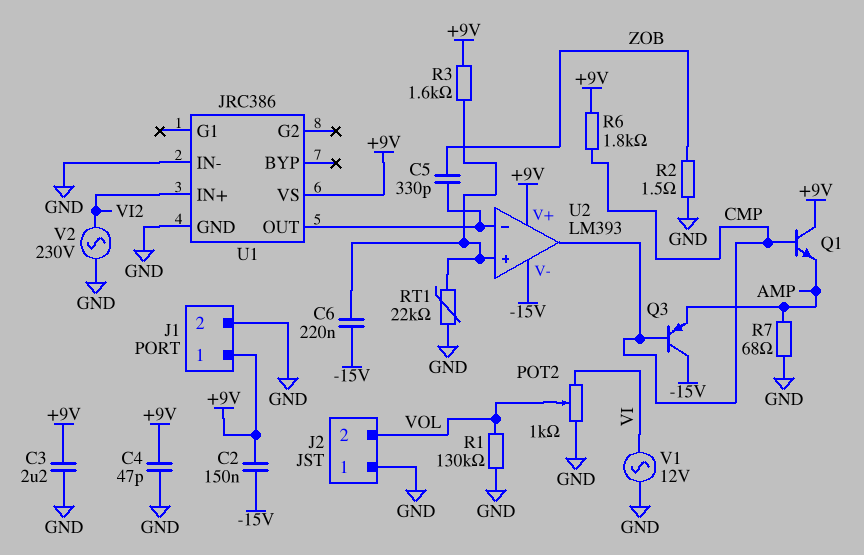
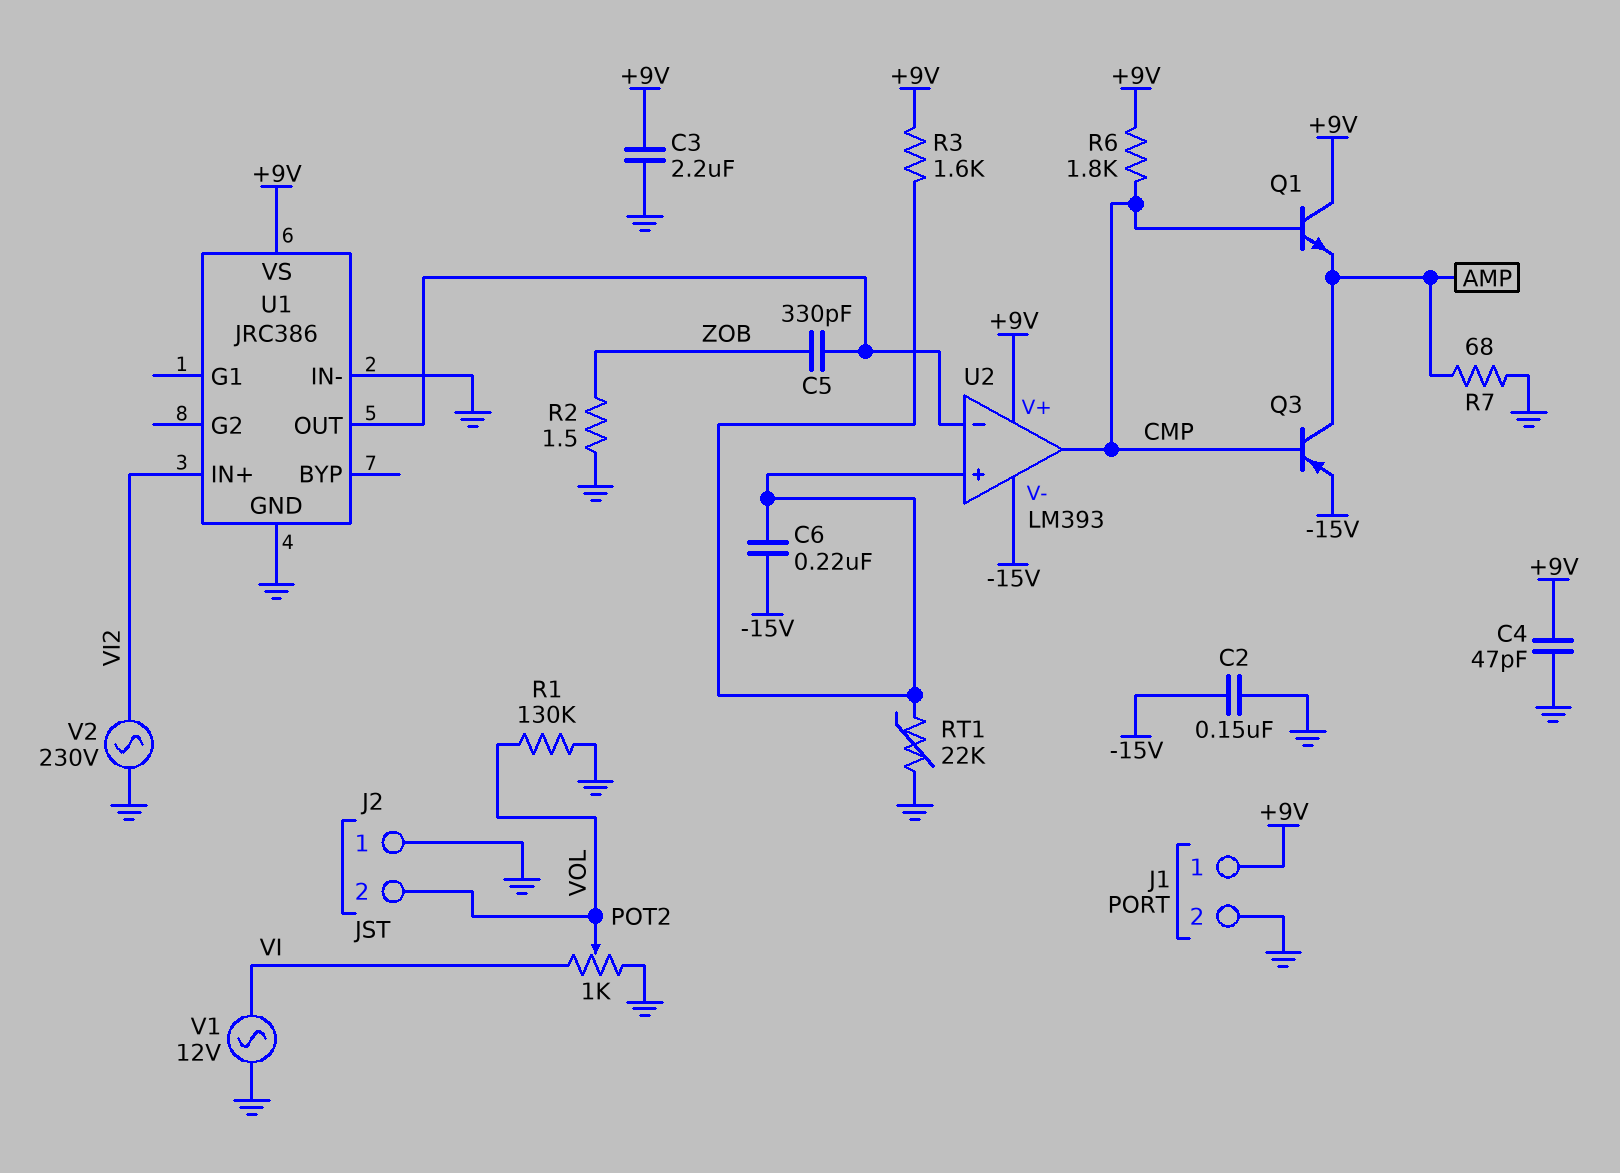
C2: 150nF (+9V, -15V) -> 150nF (-15V, GND)
Q3: PNP (B CMP, C -15V, E AMP) -> PNP (B CMP, C AMP, E -15V)

